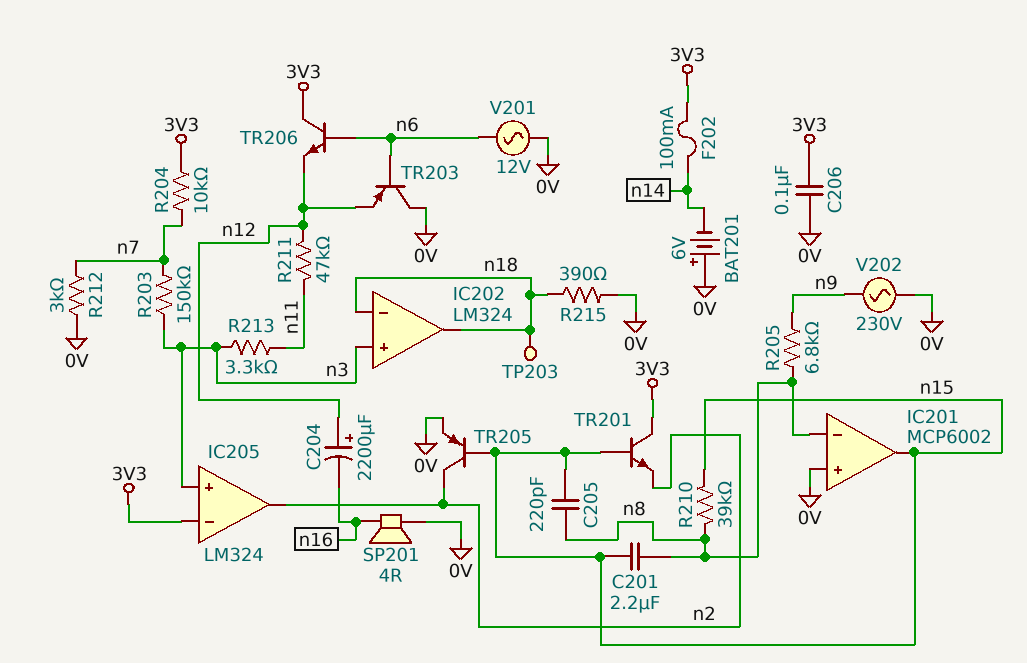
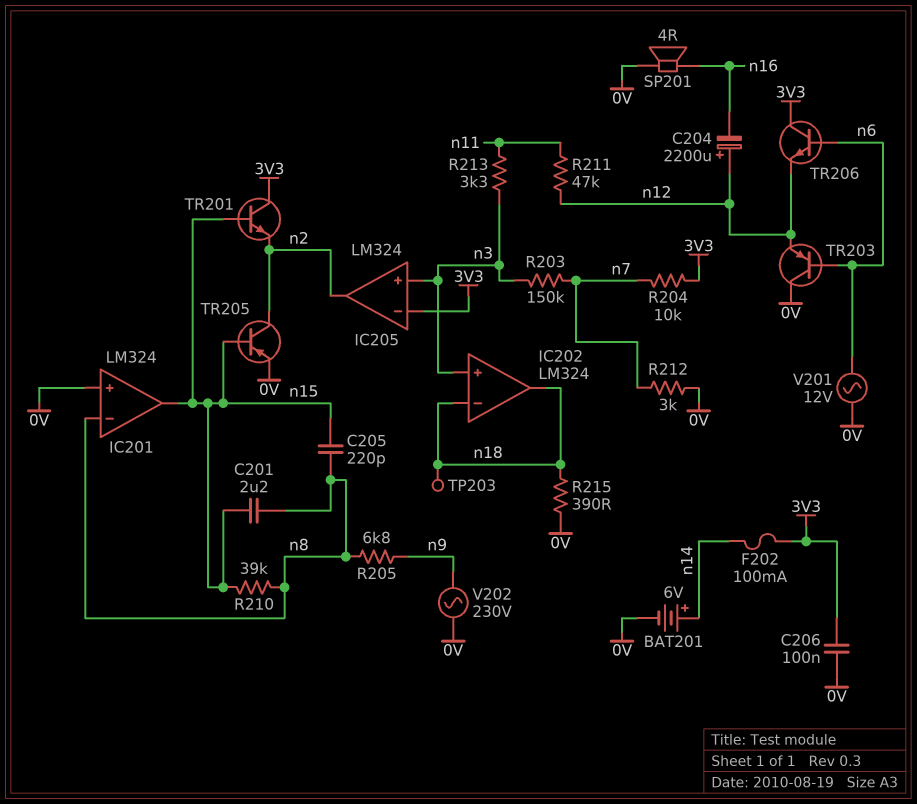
BAT201: 6V (plus 0V, minus n14) -> 6V (plus n14, minus 0V)
IC201: MCP6002 -> LM324

